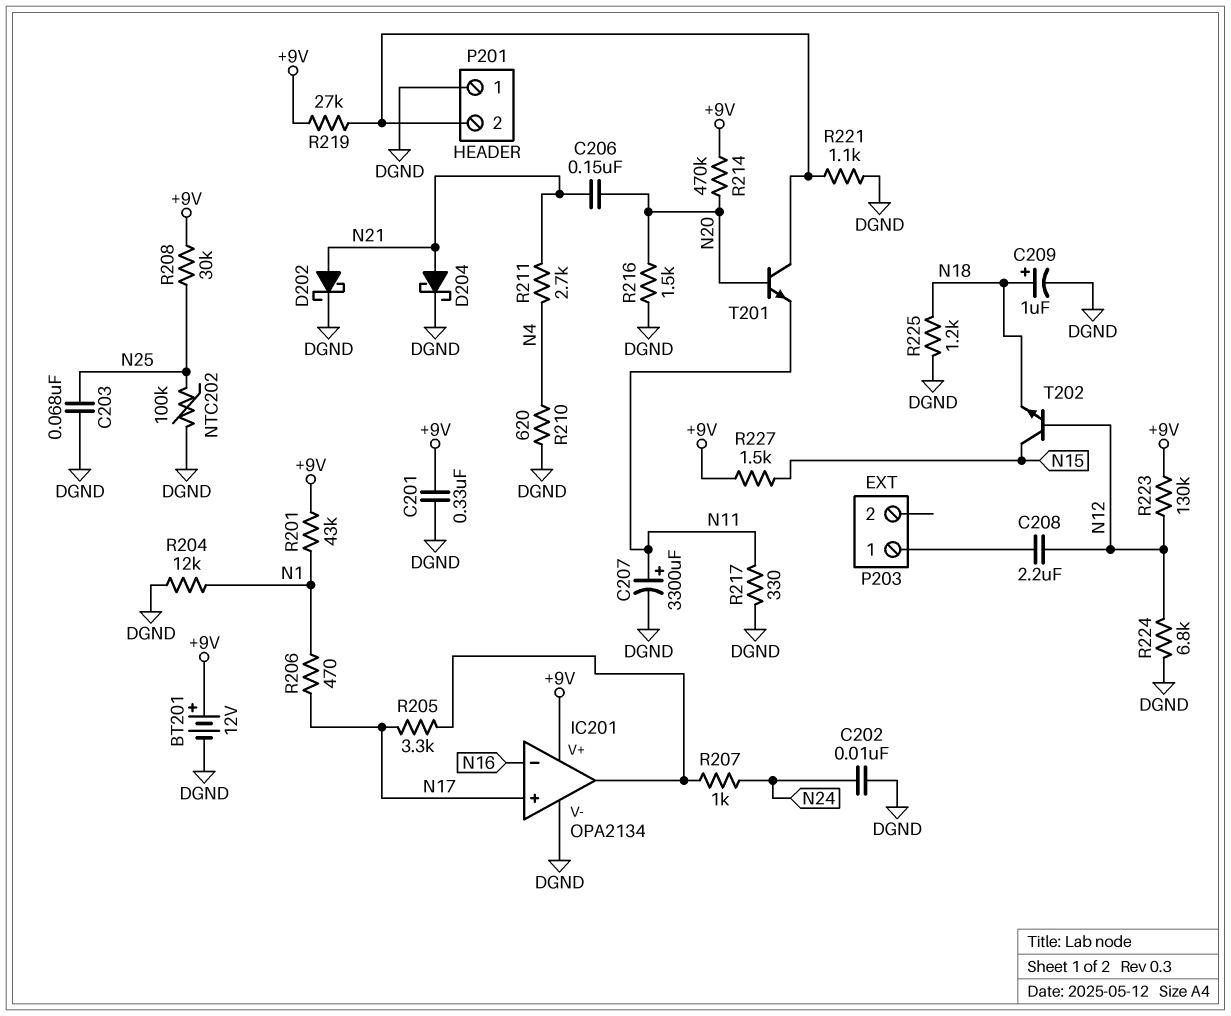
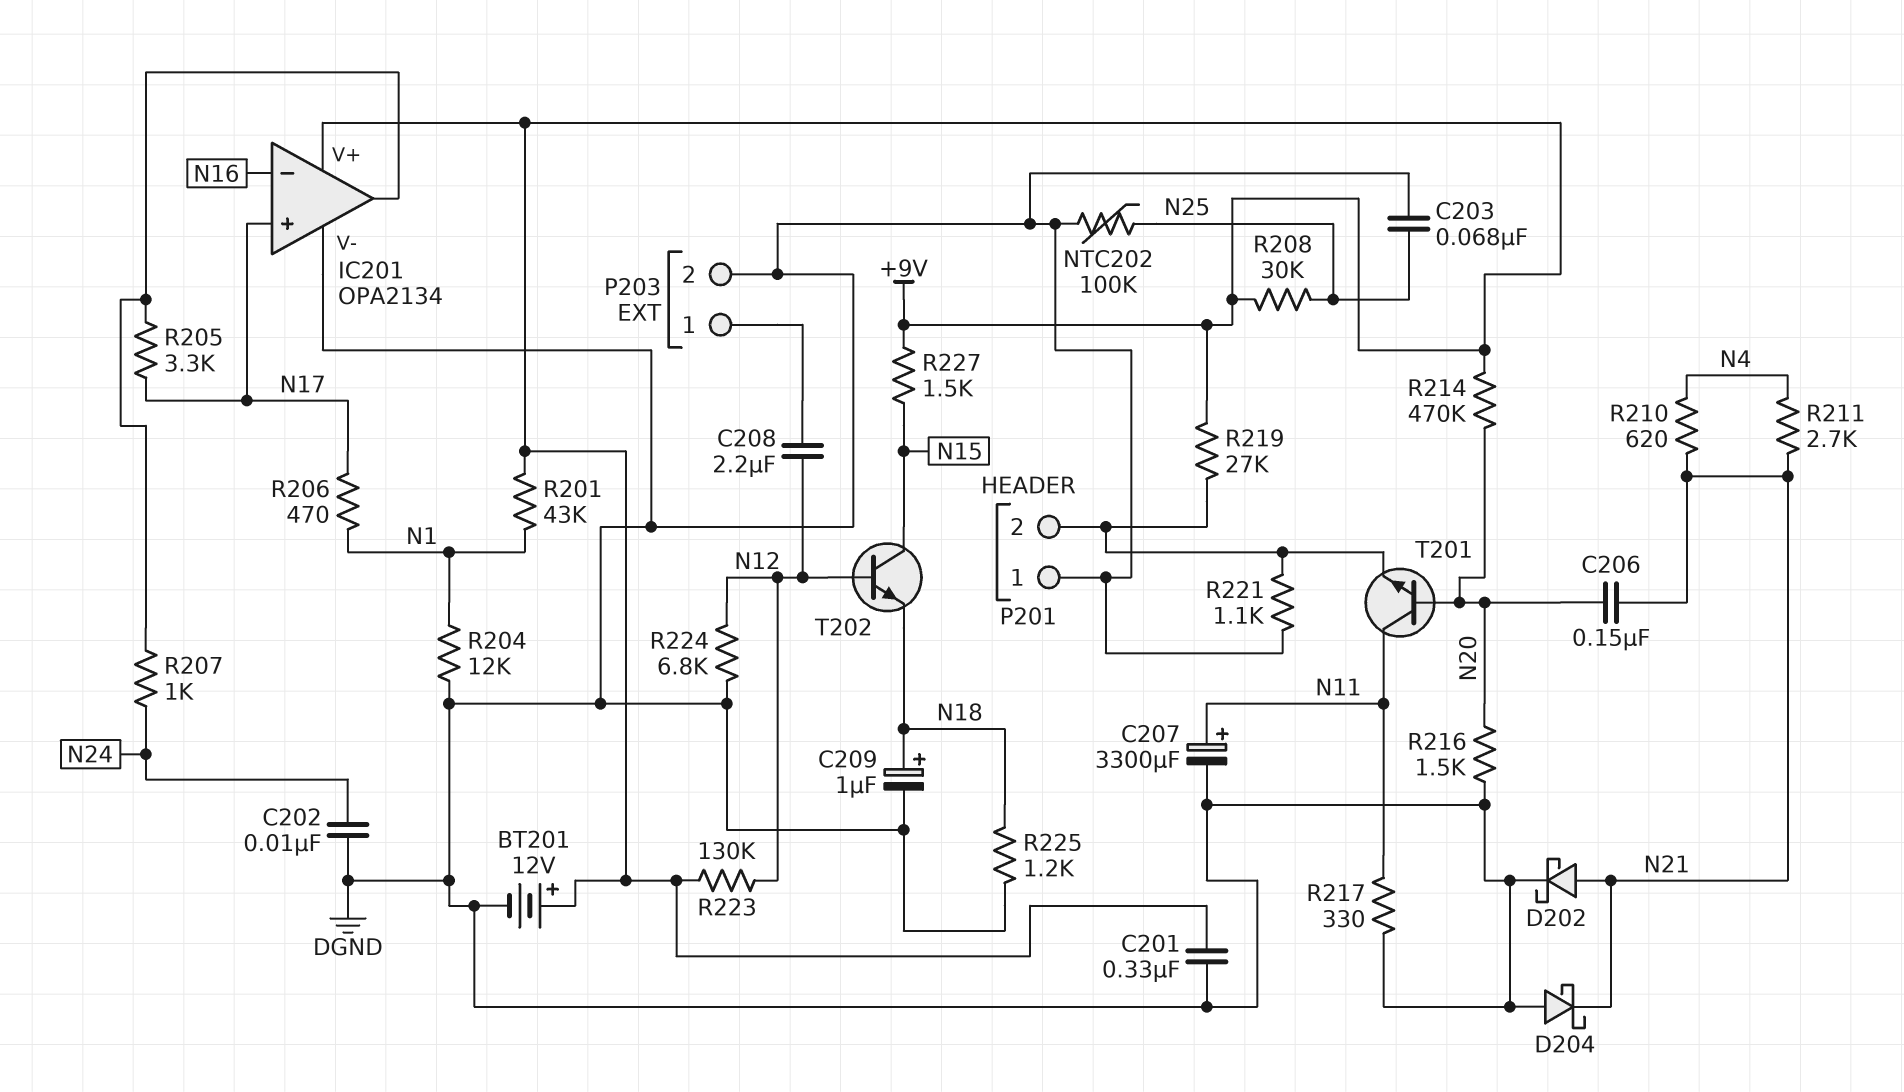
D204: schottky (A N21, K DGND) -> schottky (A DGND, K N21)
P203 pin 2: none -> DGND
R210: 620 (DGND, N4) -> 620 (N4, N21)
T201: NPN (B N20, C P201/2, E N11) -> NPN (B N20, C N11, E P201/2)

